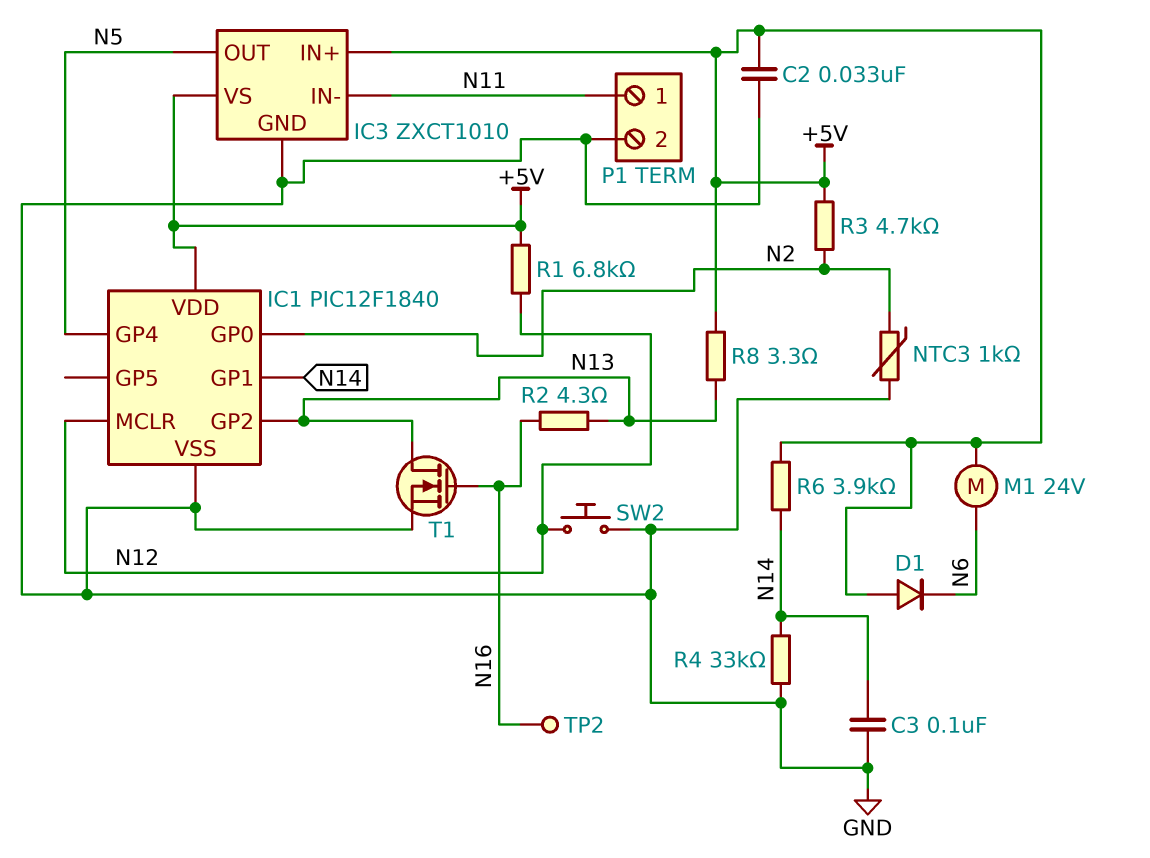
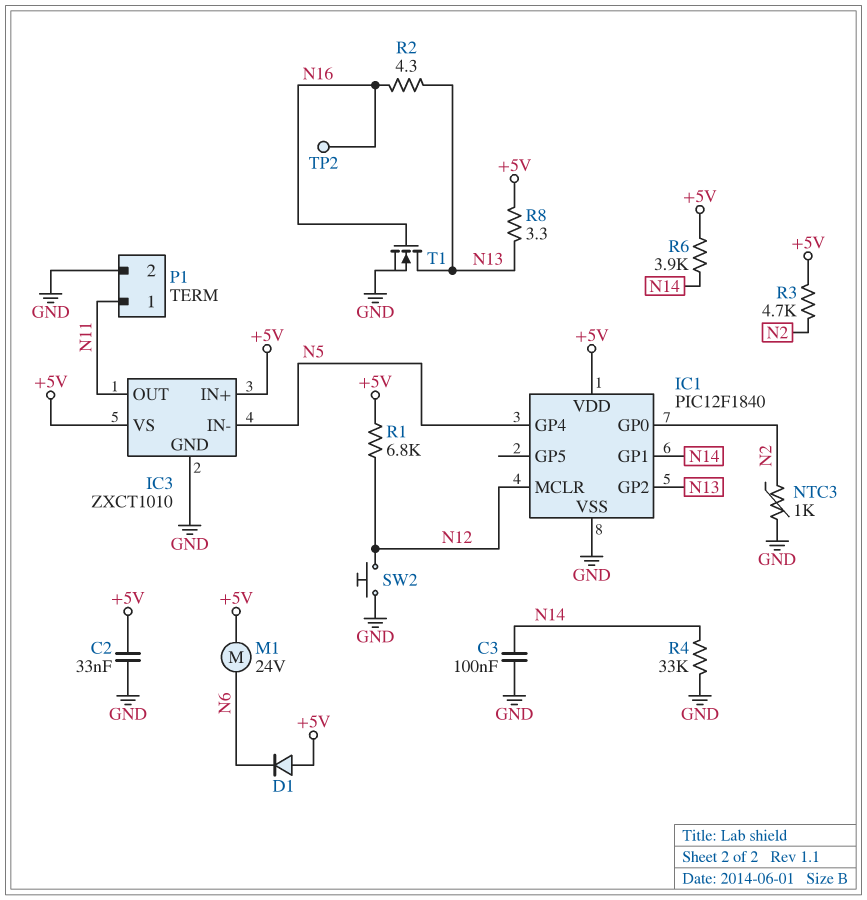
IC3 pin IN-: N11 -> N5
IC3 pin OUT: N5 -> N11

